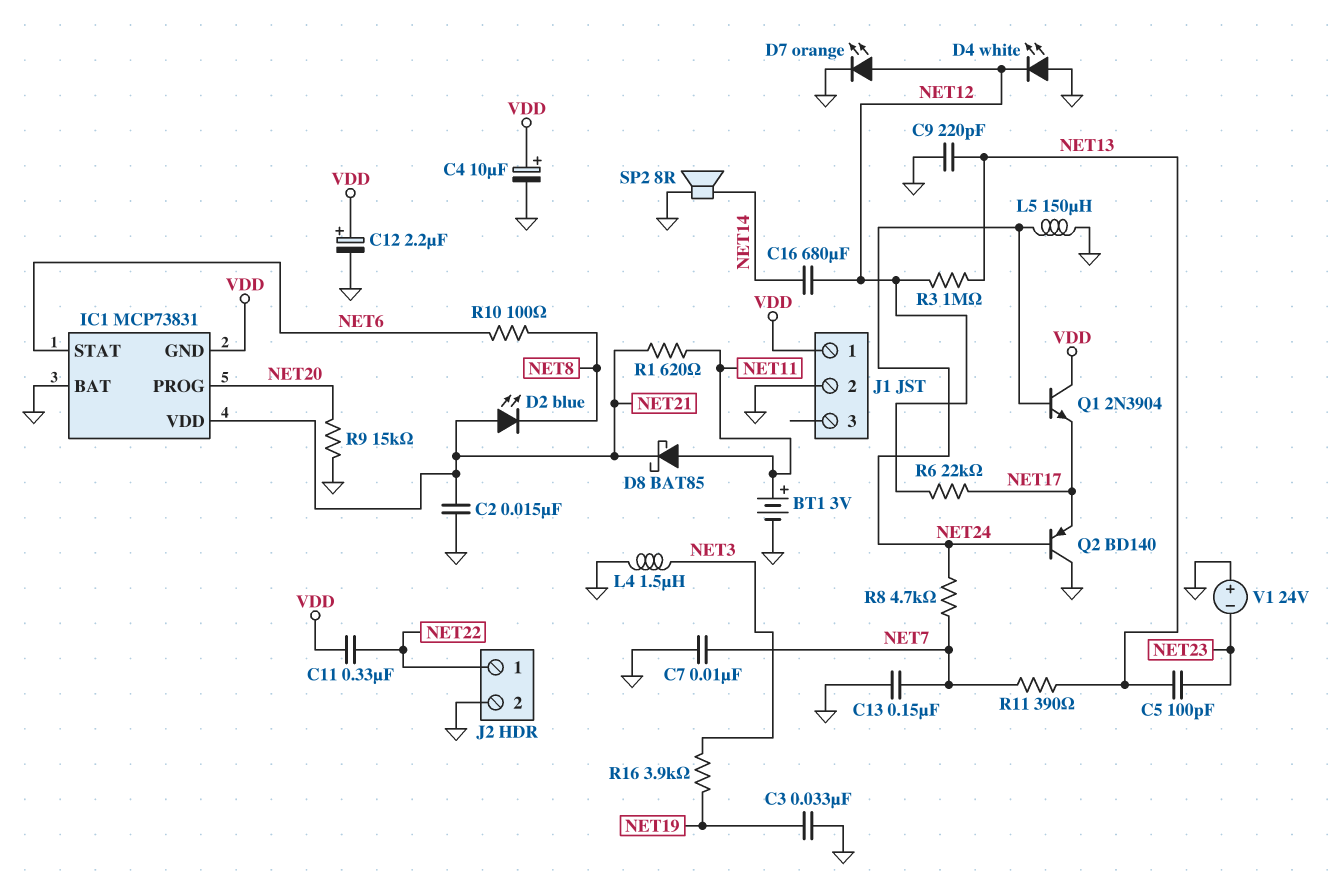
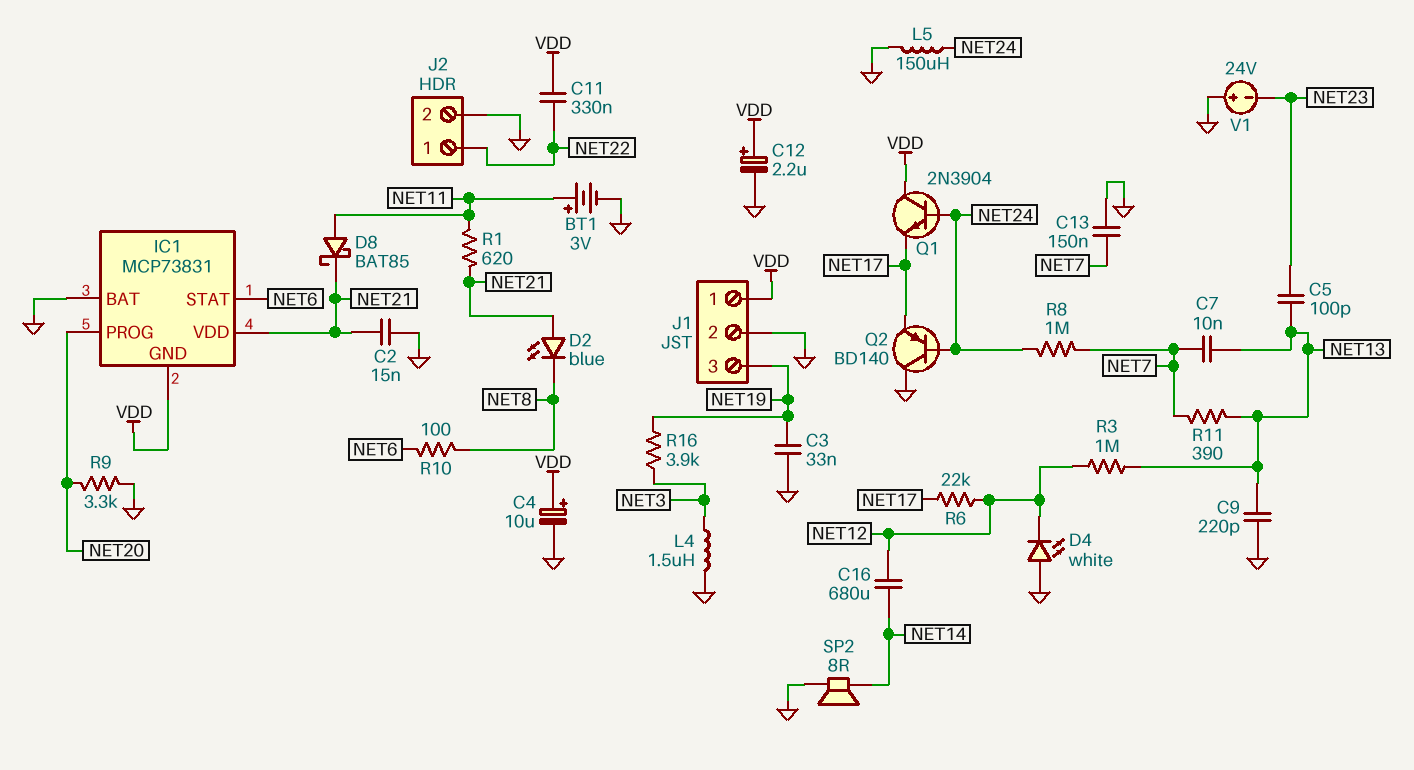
C7: 10nF (GND, NET7) -> 10nF (NET7, NET13)
D7: LED orange (A NET12, K GND) -> none
J1 pin 3: none -> NET19
R8: 4.7k (NET7, NET24) -> 1M (NET7, NET24)
R9: 15k (GND, NET20) -> 3.3k (GND, NET20)

